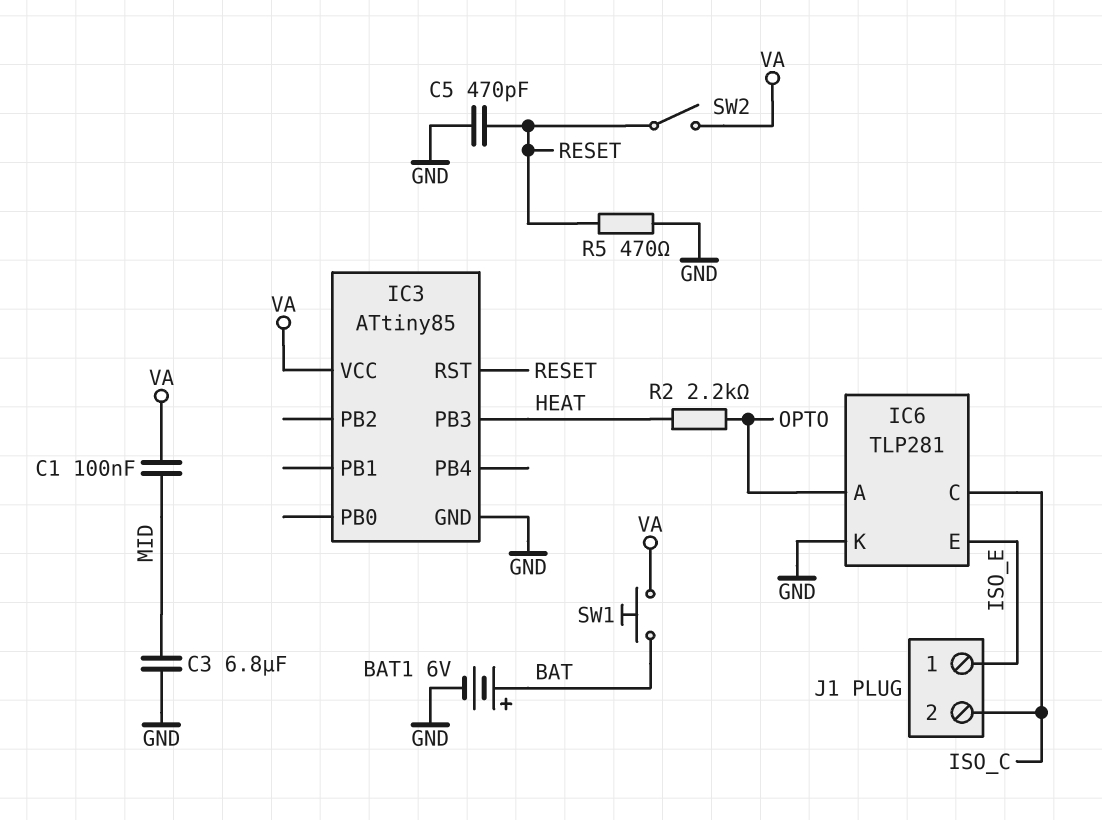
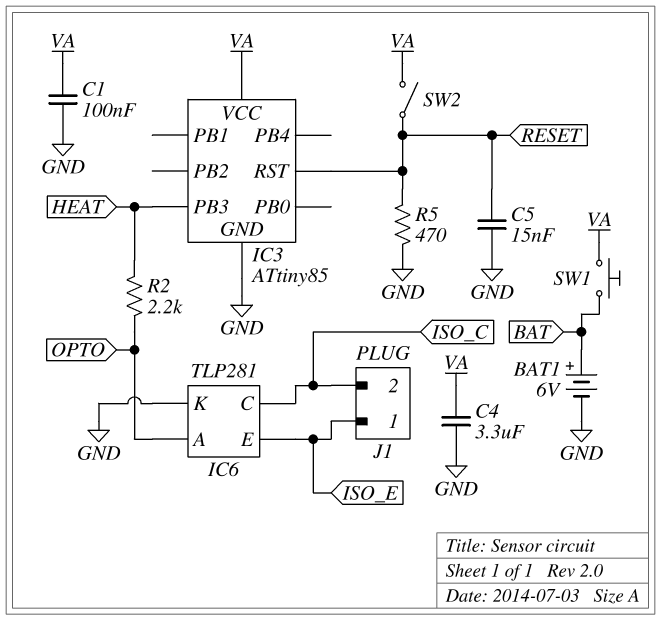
C1: 100nF (MID, VA) -> 100nF (GND, VA)
C3: 6.8uF (GND, MID) -> none
C4: none -> 3.3uF (GND, VA)
C5: 470pF (GND, RESET) -> 15nF (GND, RESET)

